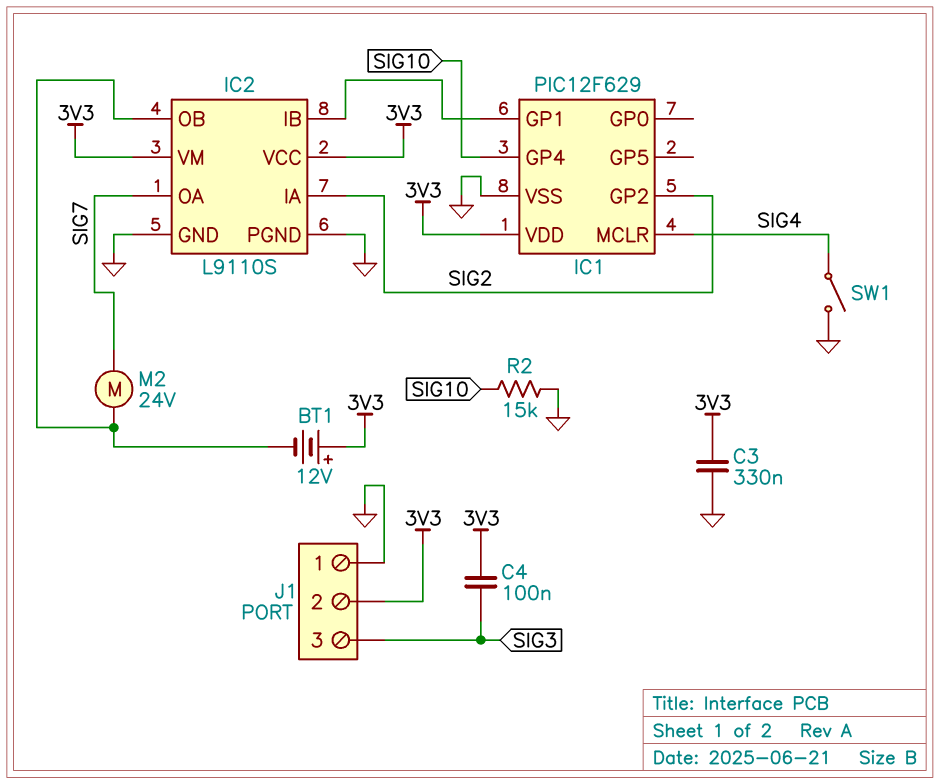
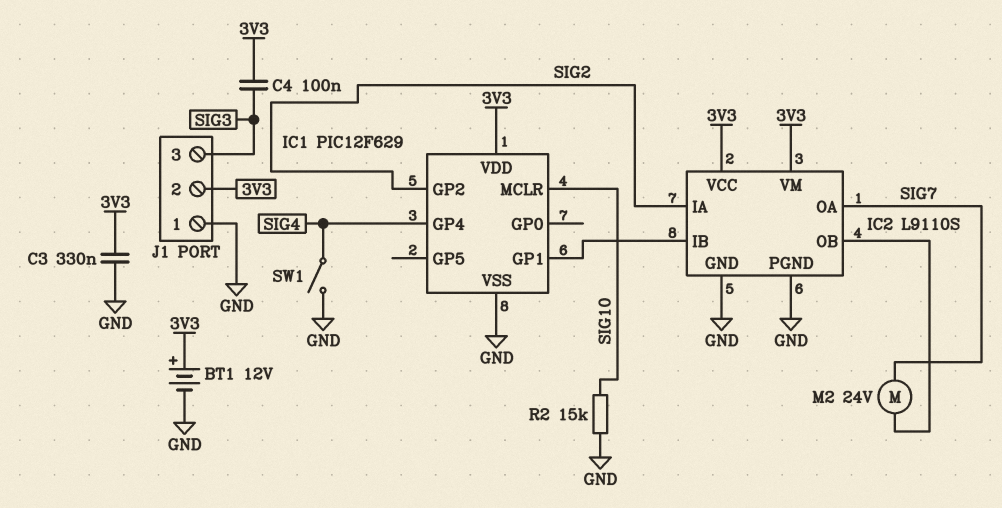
BT1: 12V (plus 3V3, minus IC2/OB) -> 12V (plus 3V3, minus GND)
IC1 pin GP4: SIG10 -> SIG4
IC1 pin MCLR: SIG4 -> SIG10

